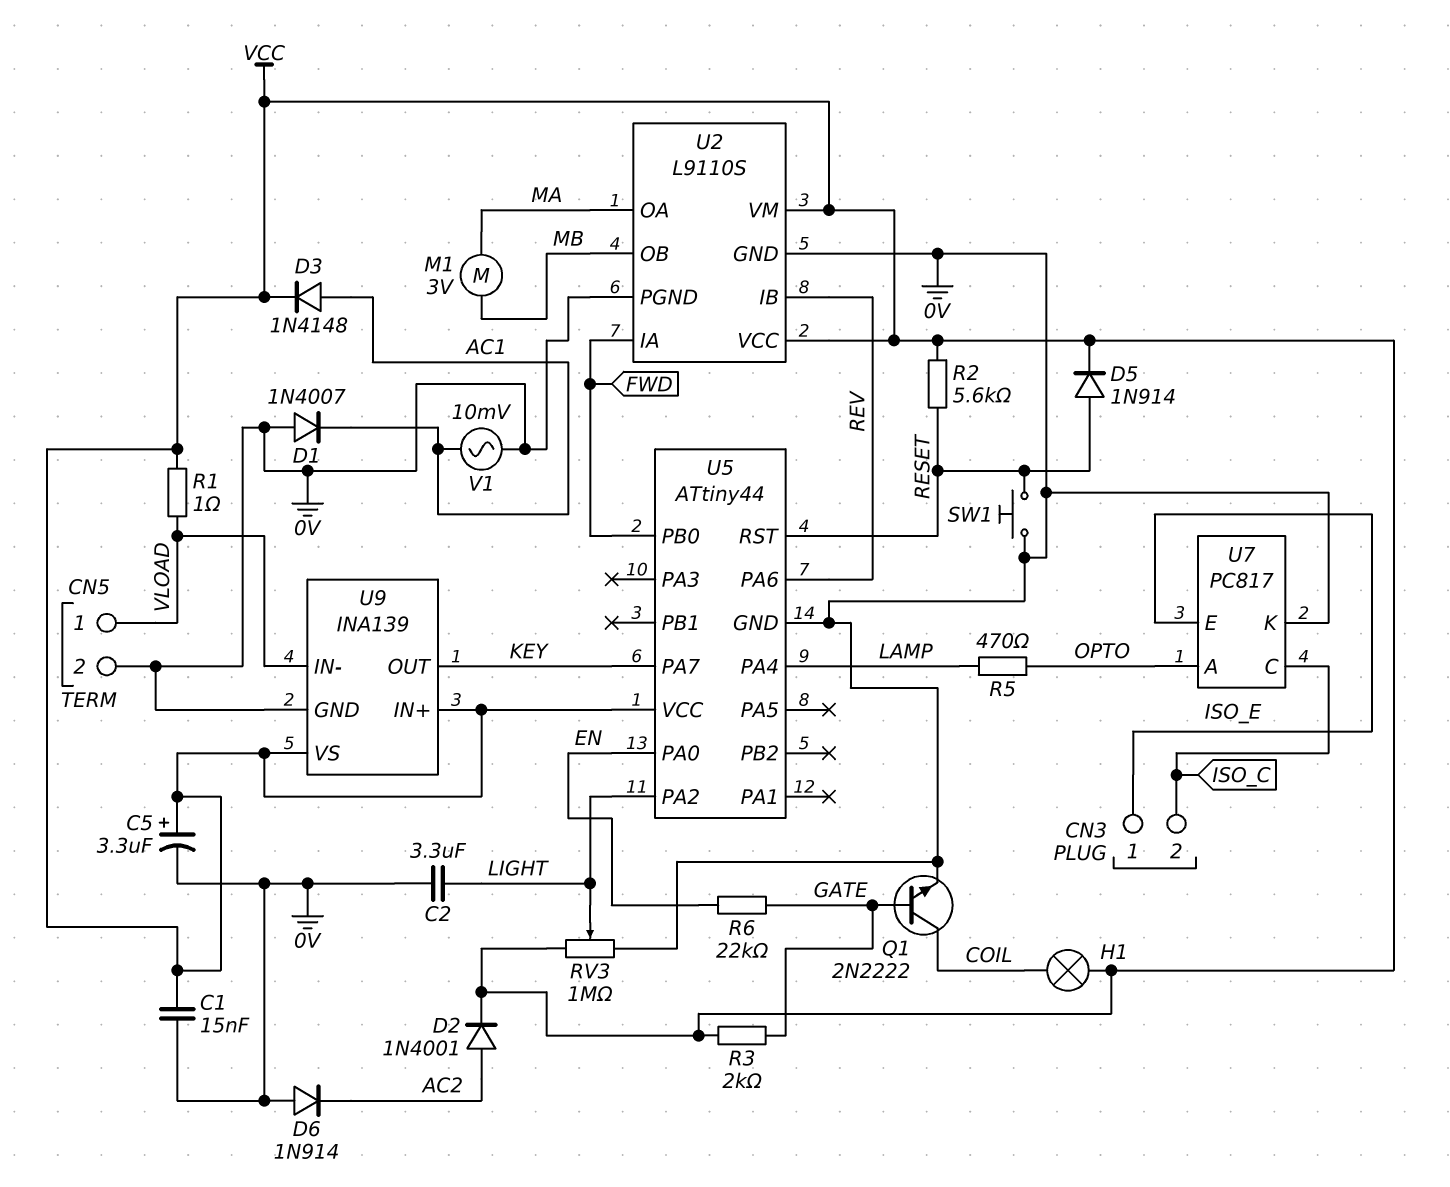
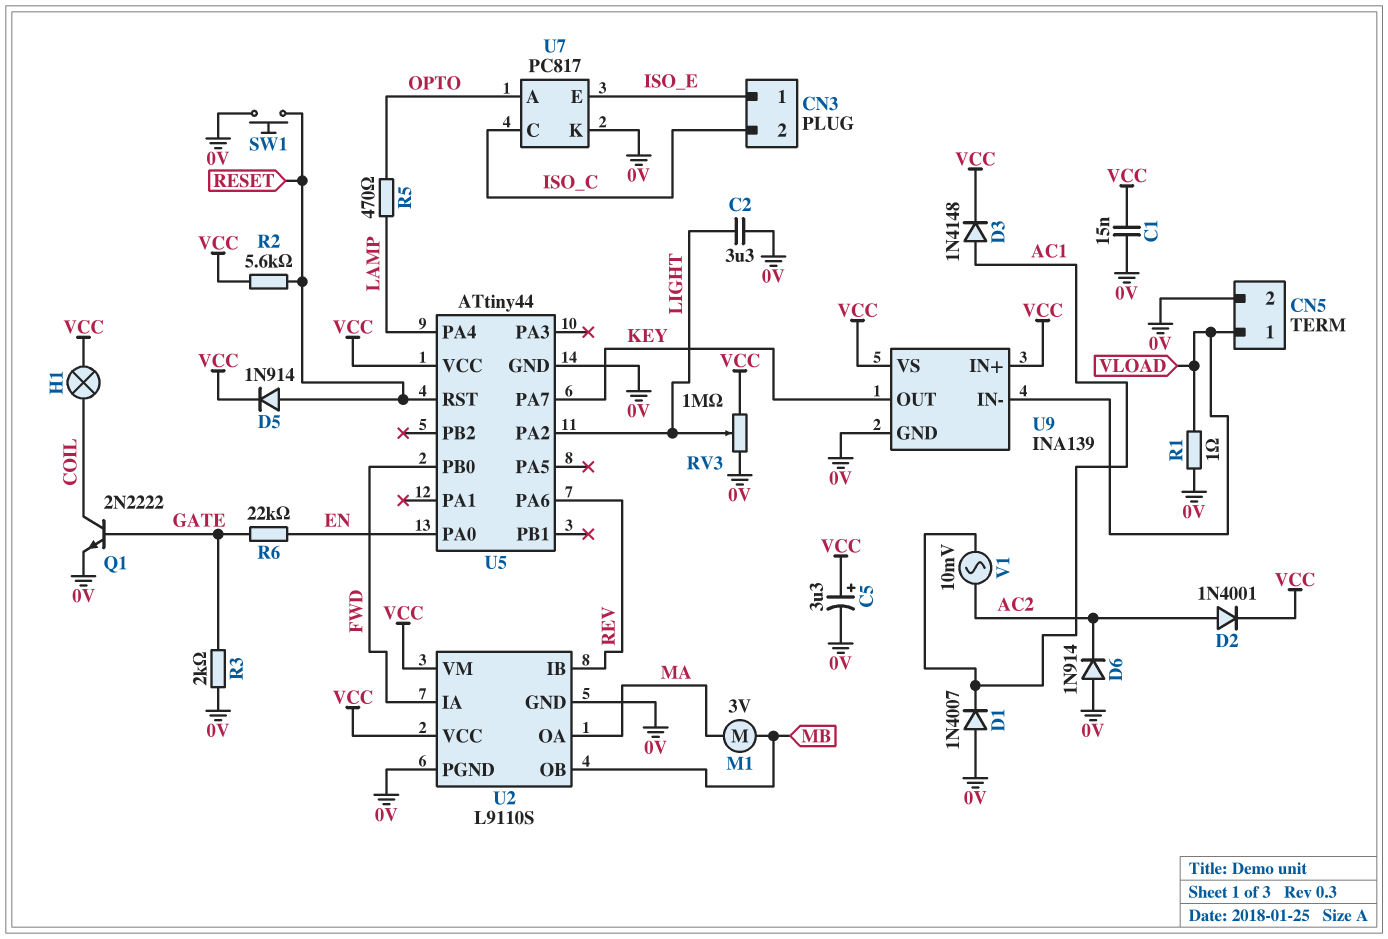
R1: 1 (VCC, VLOAD) -> 1 (0V, VLOAD)
R3: 2k (GATE, VCC) -> 2k (0V, GATE)
V1: AC 10mV (0V, AC1) -> AC 10mV (AC1, AC2)

